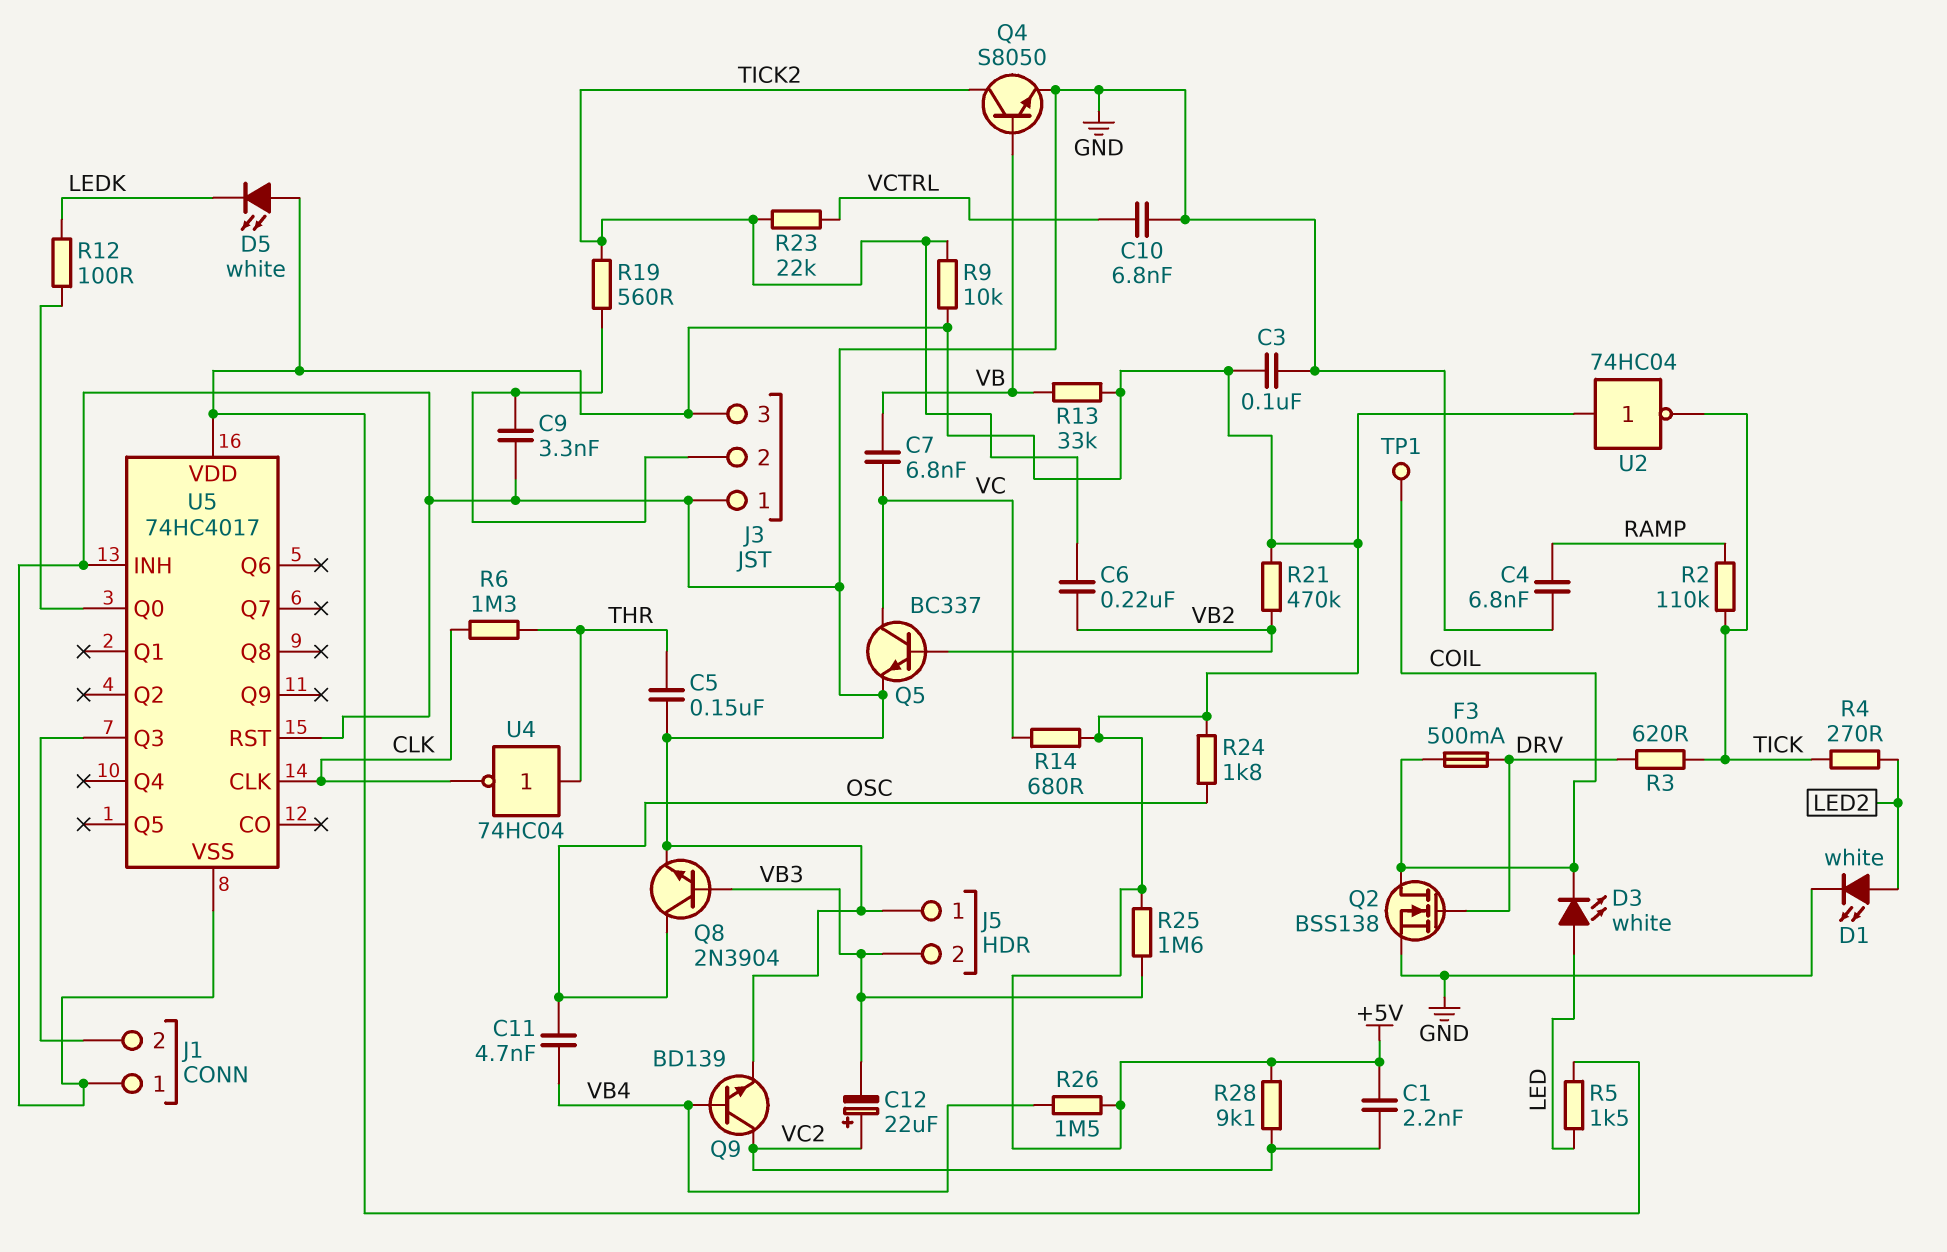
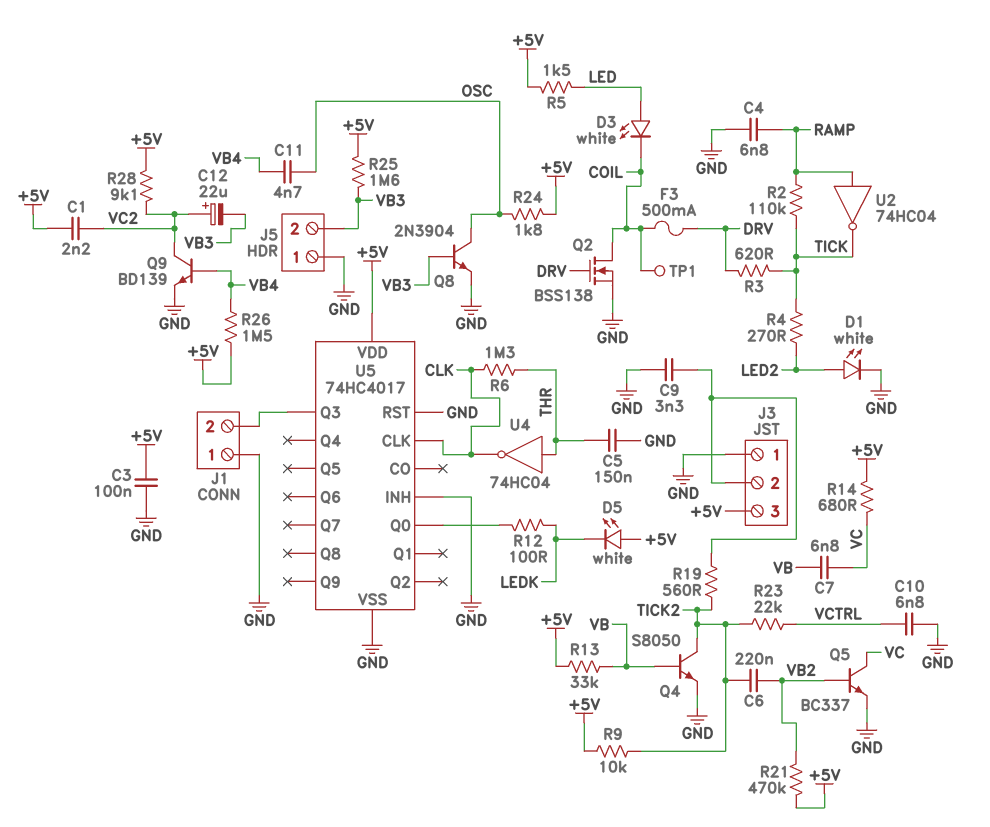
U2: NOT 74HC04 (in +5V, out TICK) -> NOT 74HC04 (in RAMP, out TICK)

